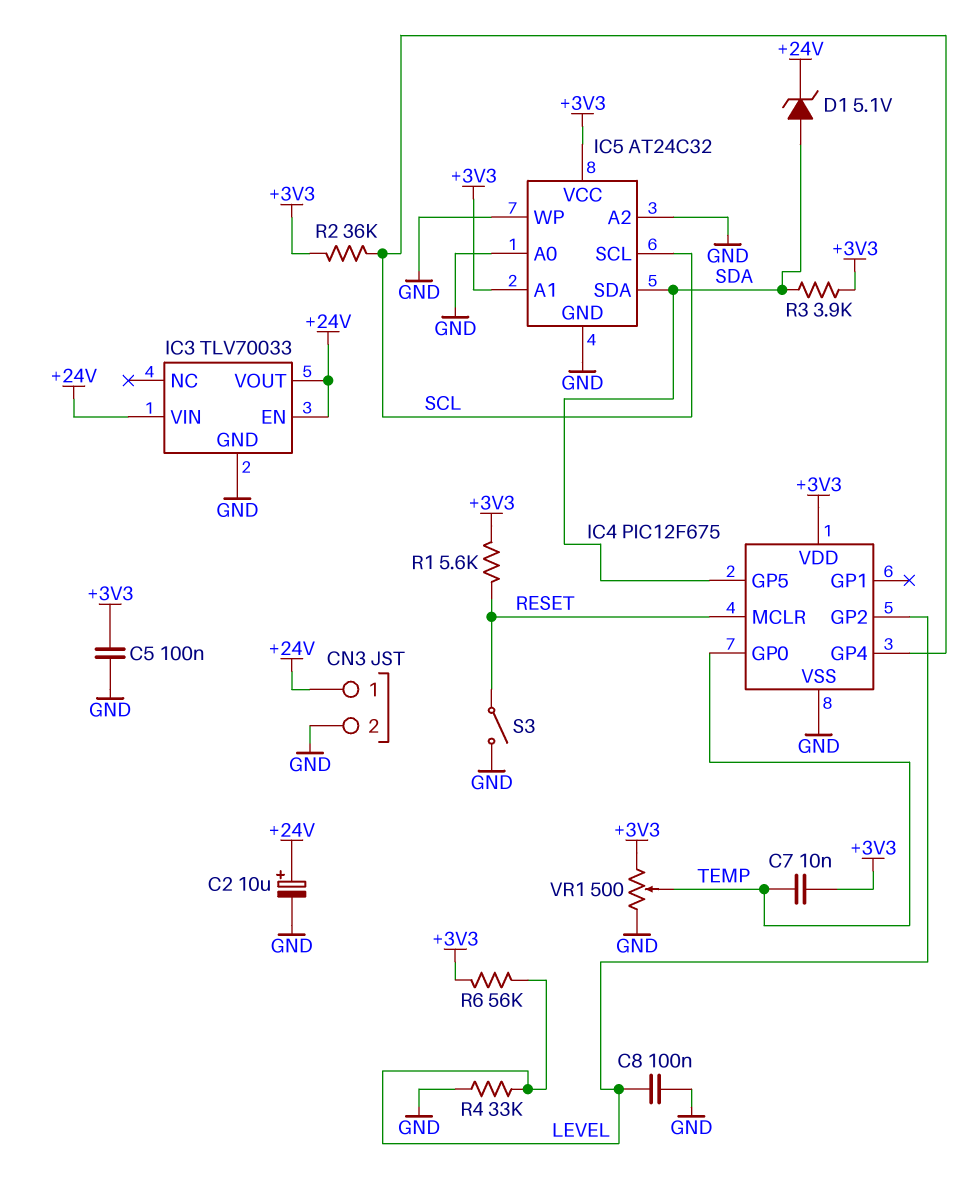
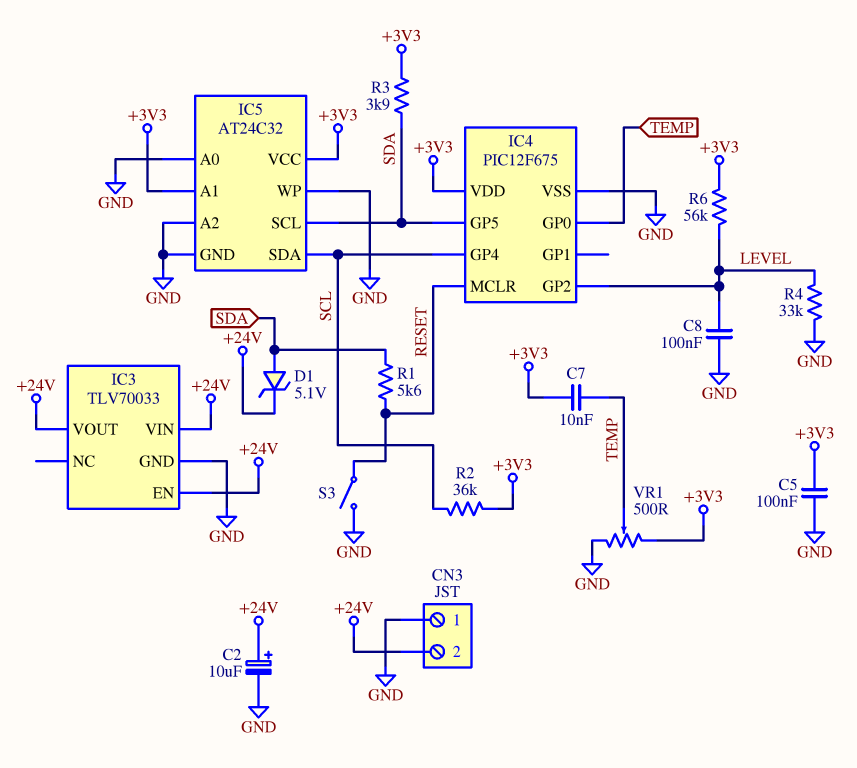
CN3 pin 1: +24V -> GND
CN3 pin 2: GND -> +24V
IC5 pin SCL: SCL -> SDA
IC5 pin SDA: SDA -> SCL
R1: 5.6k (+3V3, RESET) -> 5.6k (RESET, SDA)

